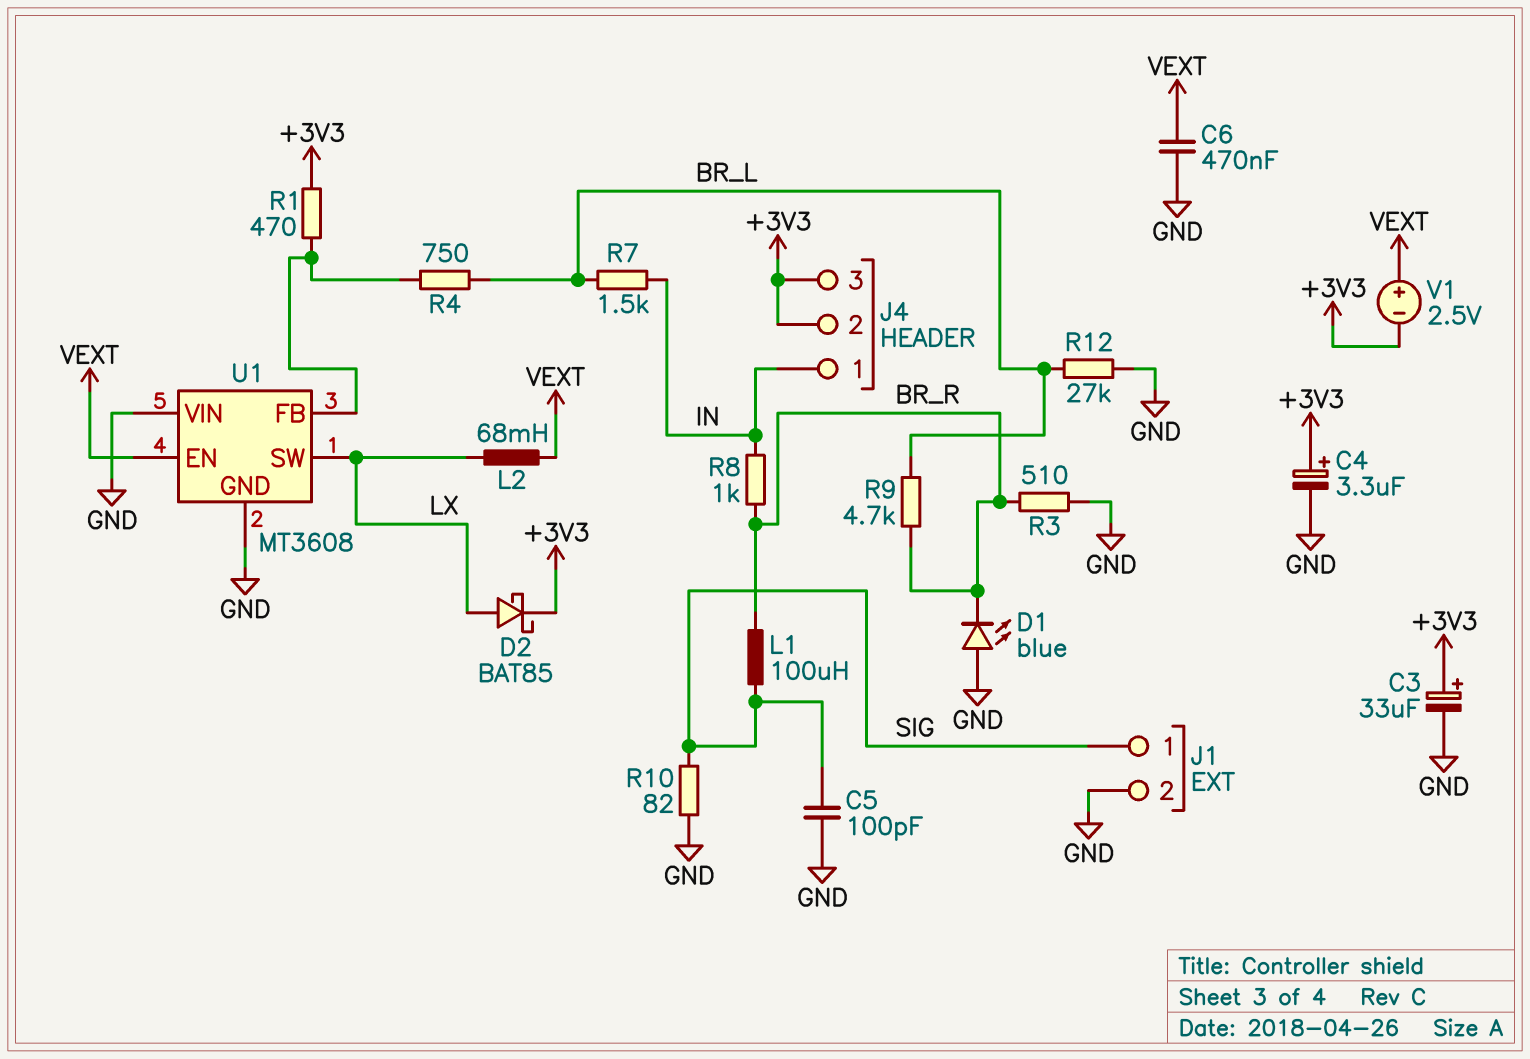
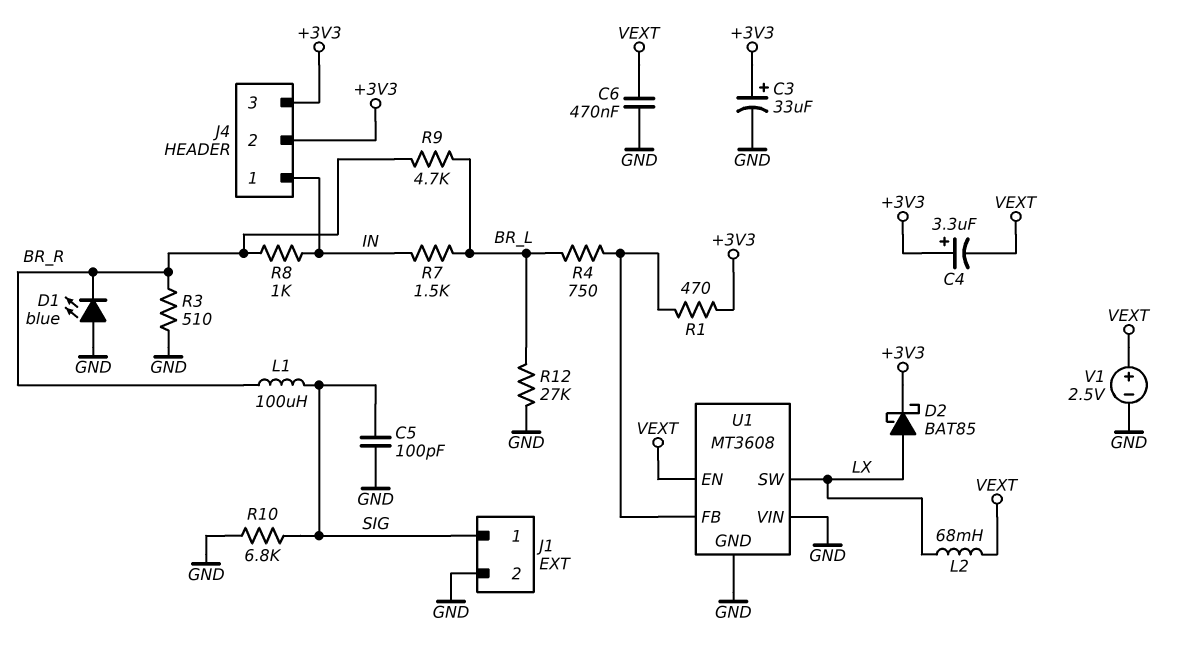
C4: 3.3uF (plus +3V3, minus GND) -> 3.3uF (plus +3V3, minus VEXT)
R10: 82 (GND, SIG) -> 6.8k (GND, SIG)
V1: 2.5V (plus VEXT, minus +3V3) -> 2.5V (plus VEXT, minus GND)

